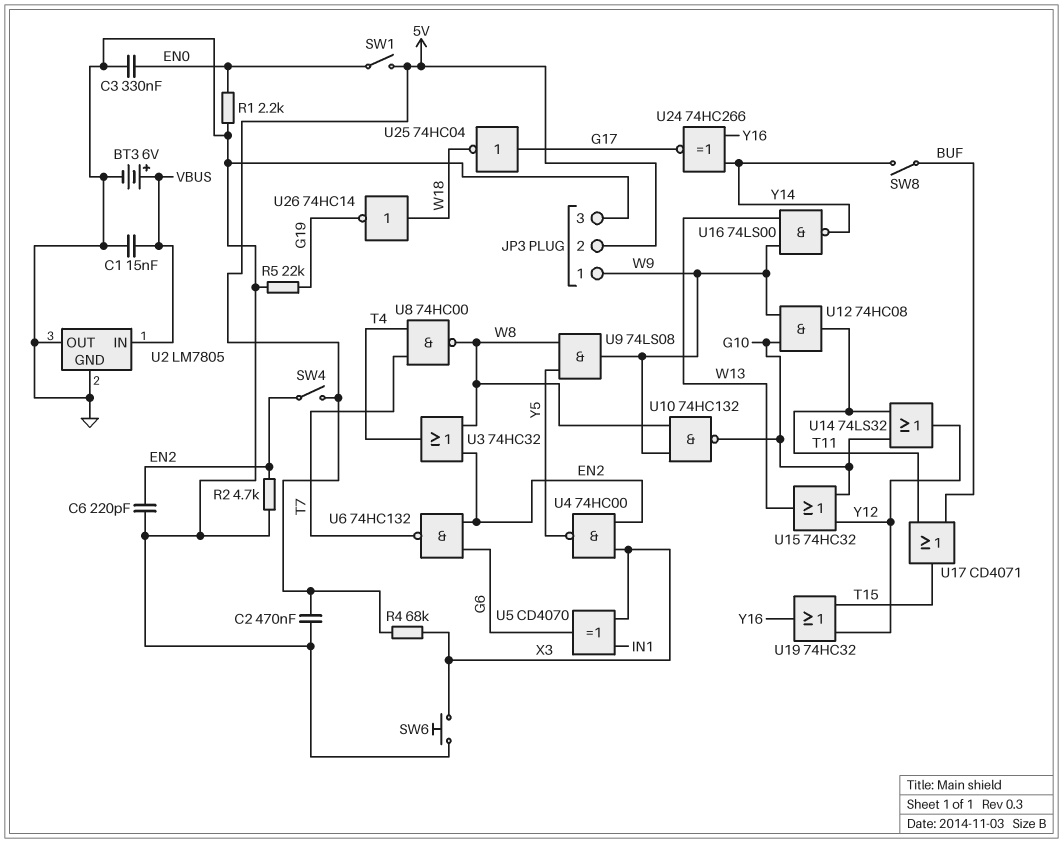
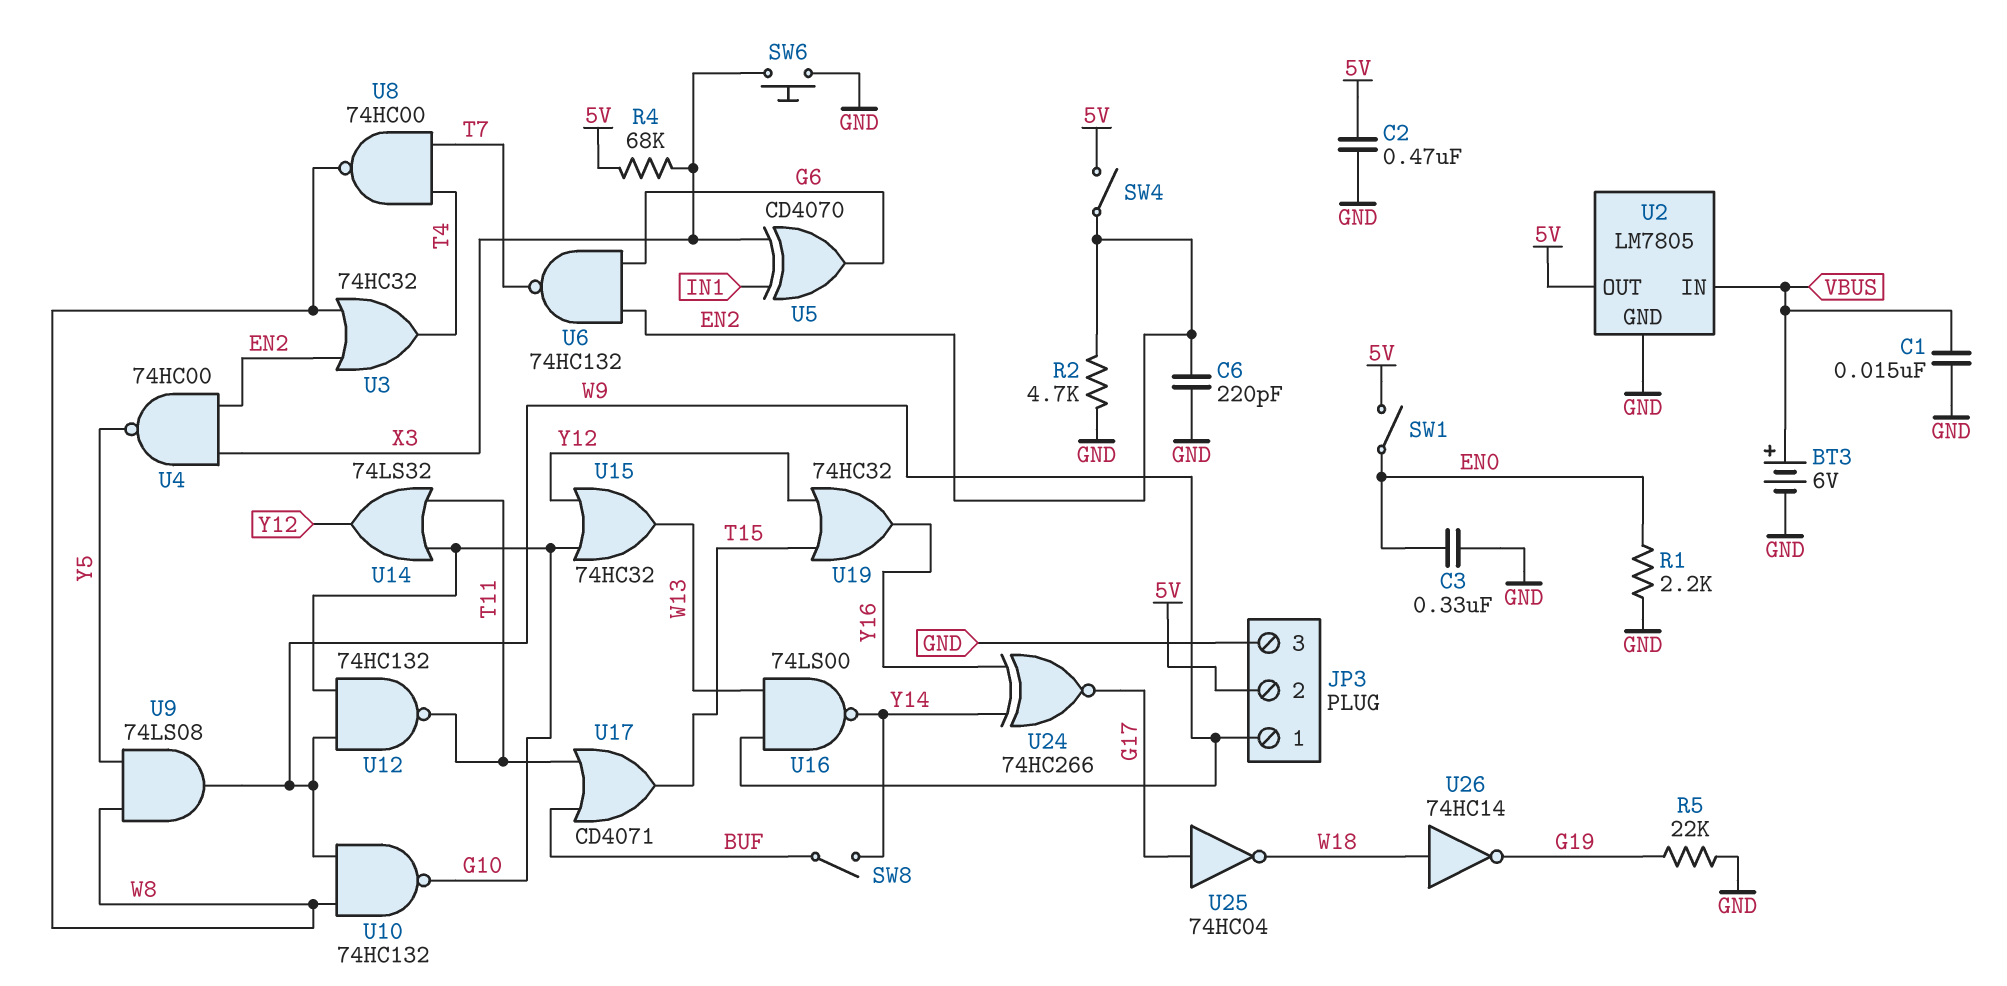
U2 pin OUT: GND -> 5V
U12: AND 74HC08 (in G10, in W9, out T11) -> NAND 74HC132 (in G10, in W9, out T11)

